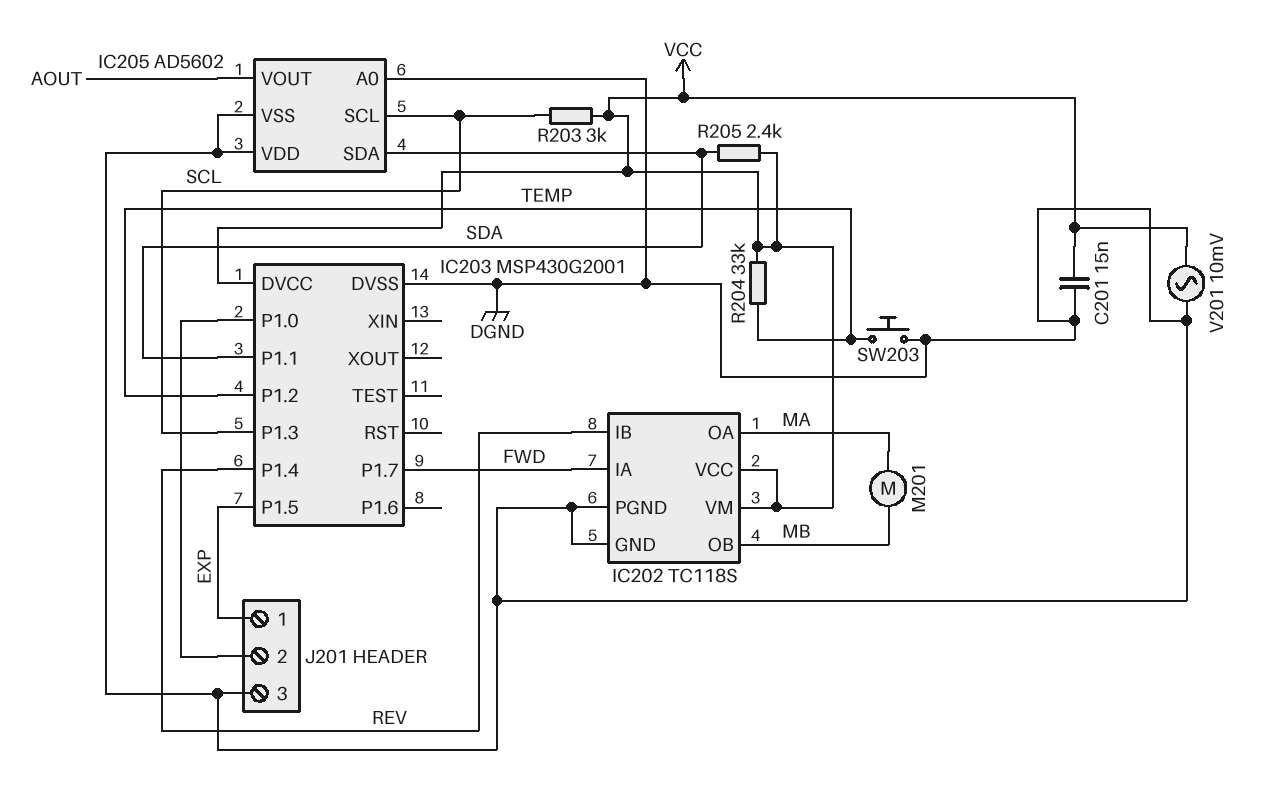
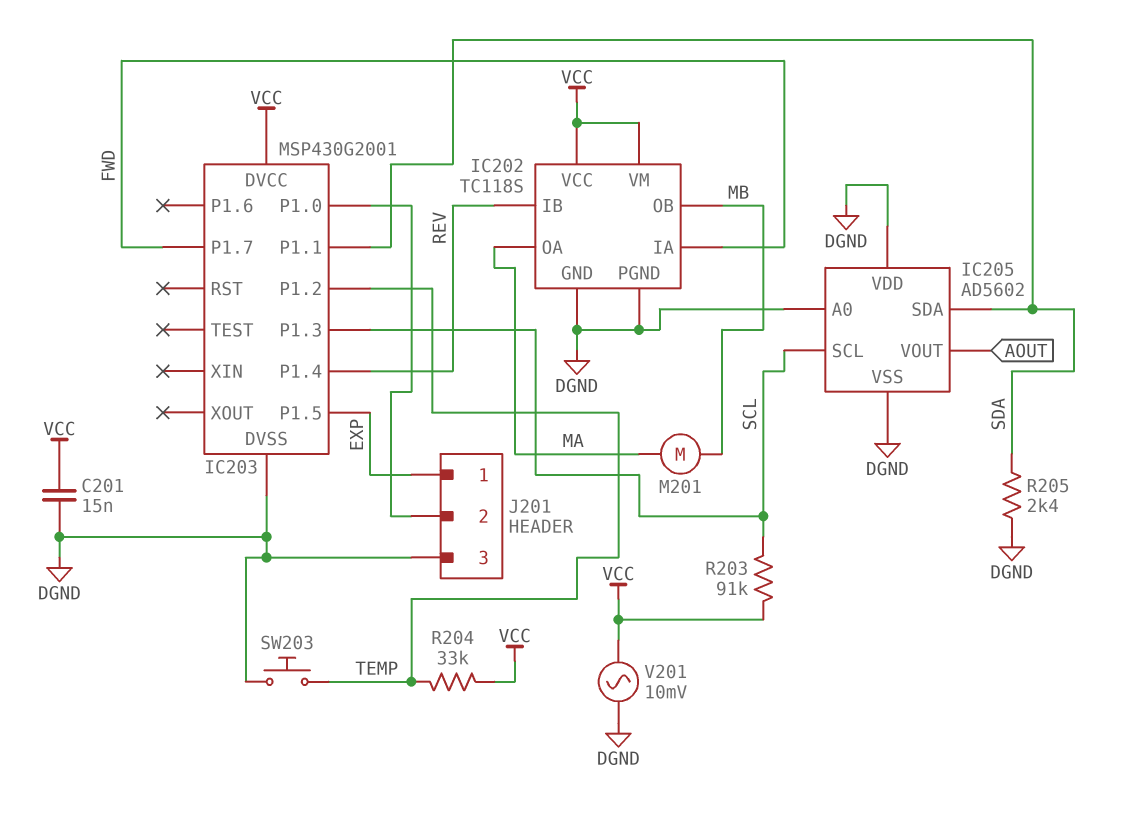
R203: 3k (SCL, VCC) -> 91k (SCL, VCC)
R205: 2.4k (SDA, VCC) -> 2.4k (DGND, SDA)

